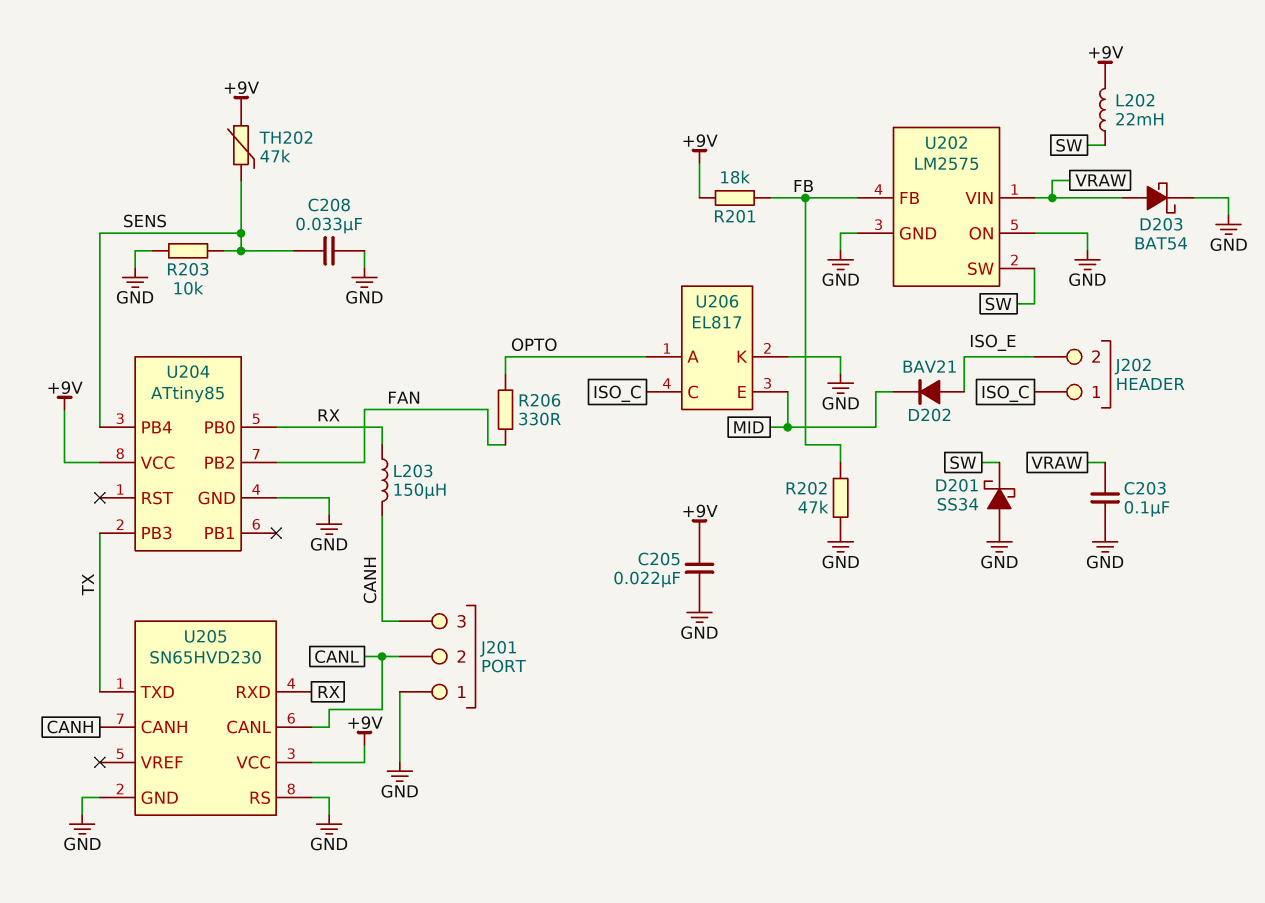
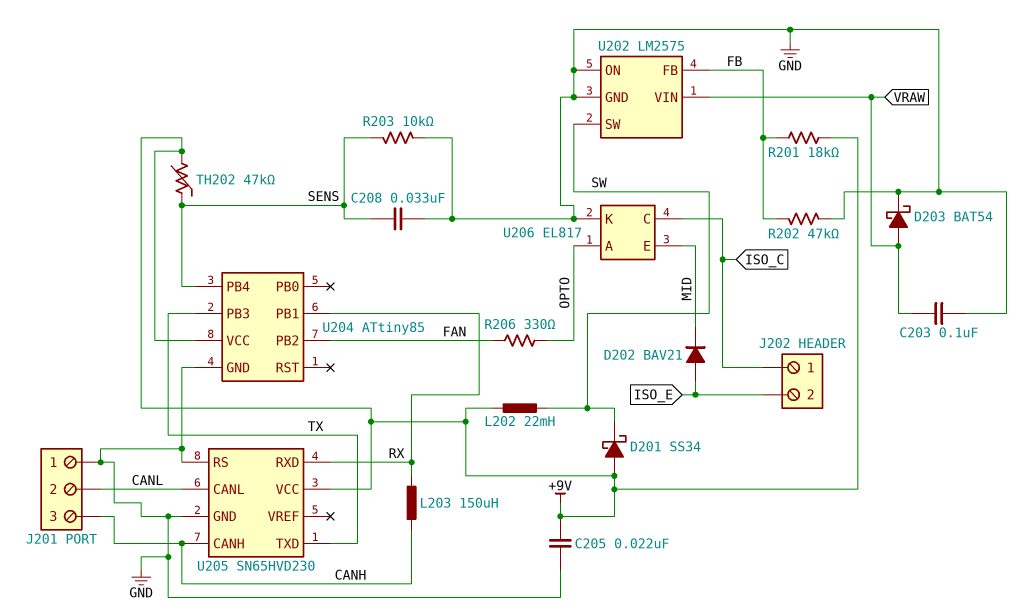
D201: schottky SS34 (A GND, K SW) -> schottky SS34 (A +9V, K SW)
U204 pin PB0: RX -> none
U204 pin PB1: none -> RX

